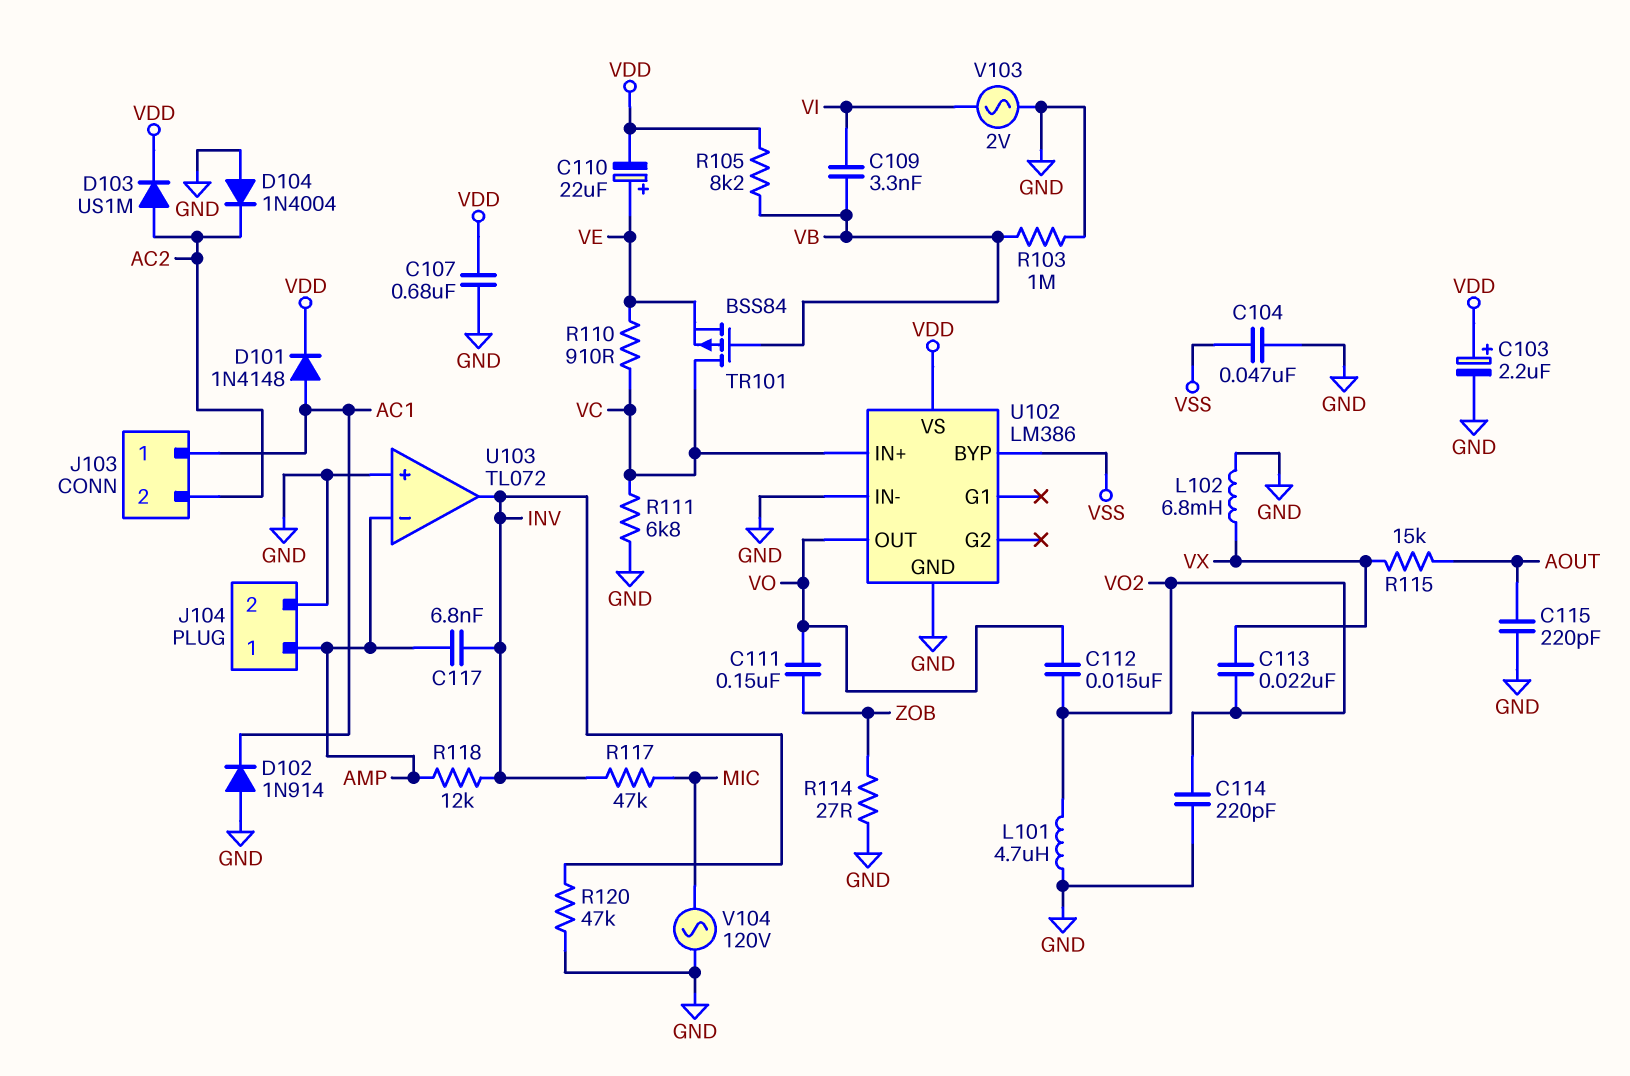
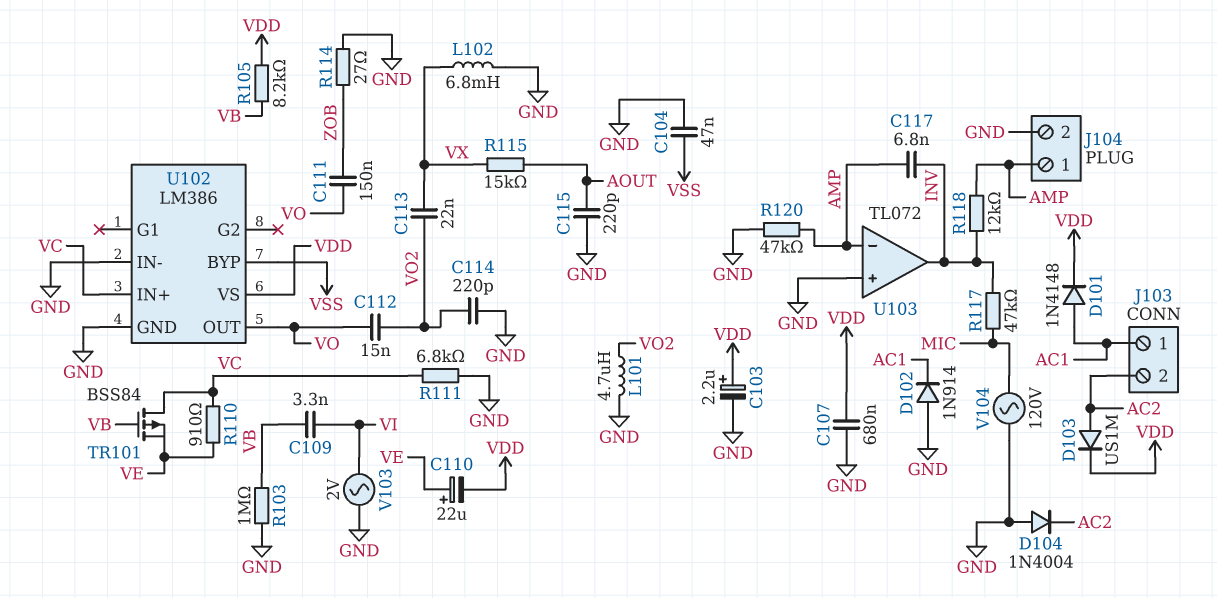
R120: 47k (GND, INV) -> 47k (AMP, GND)

